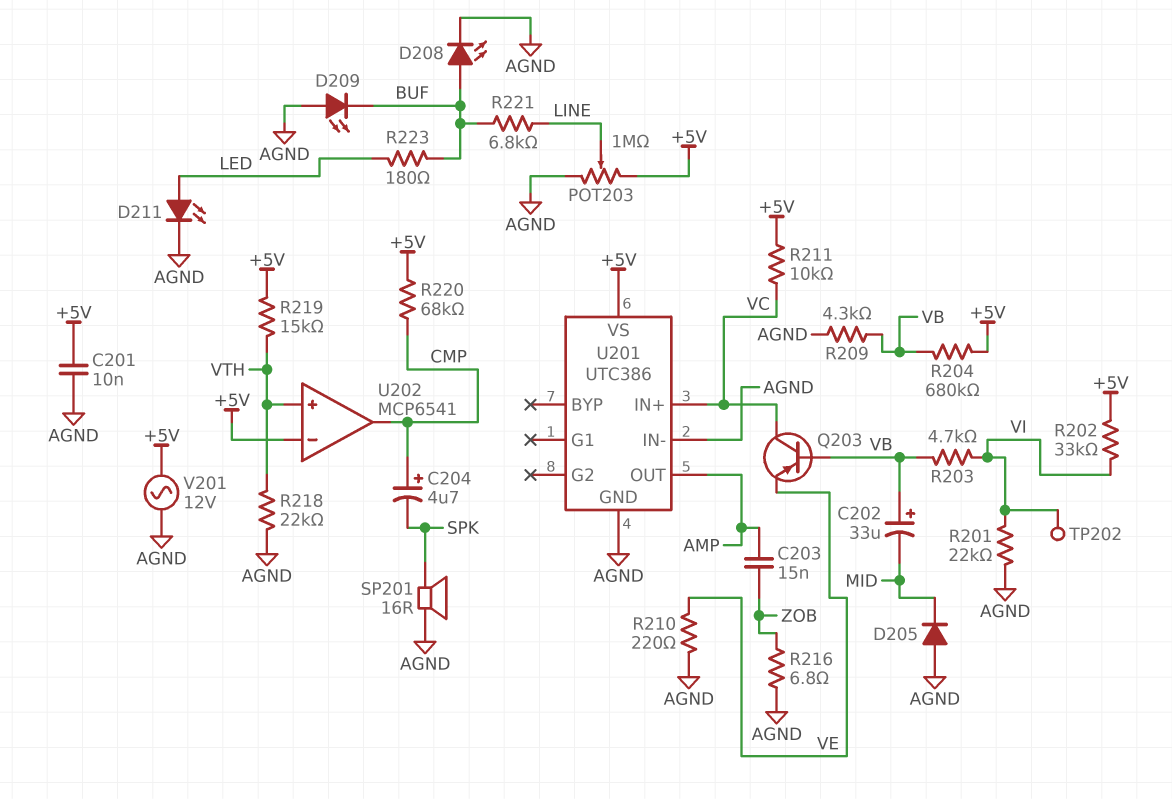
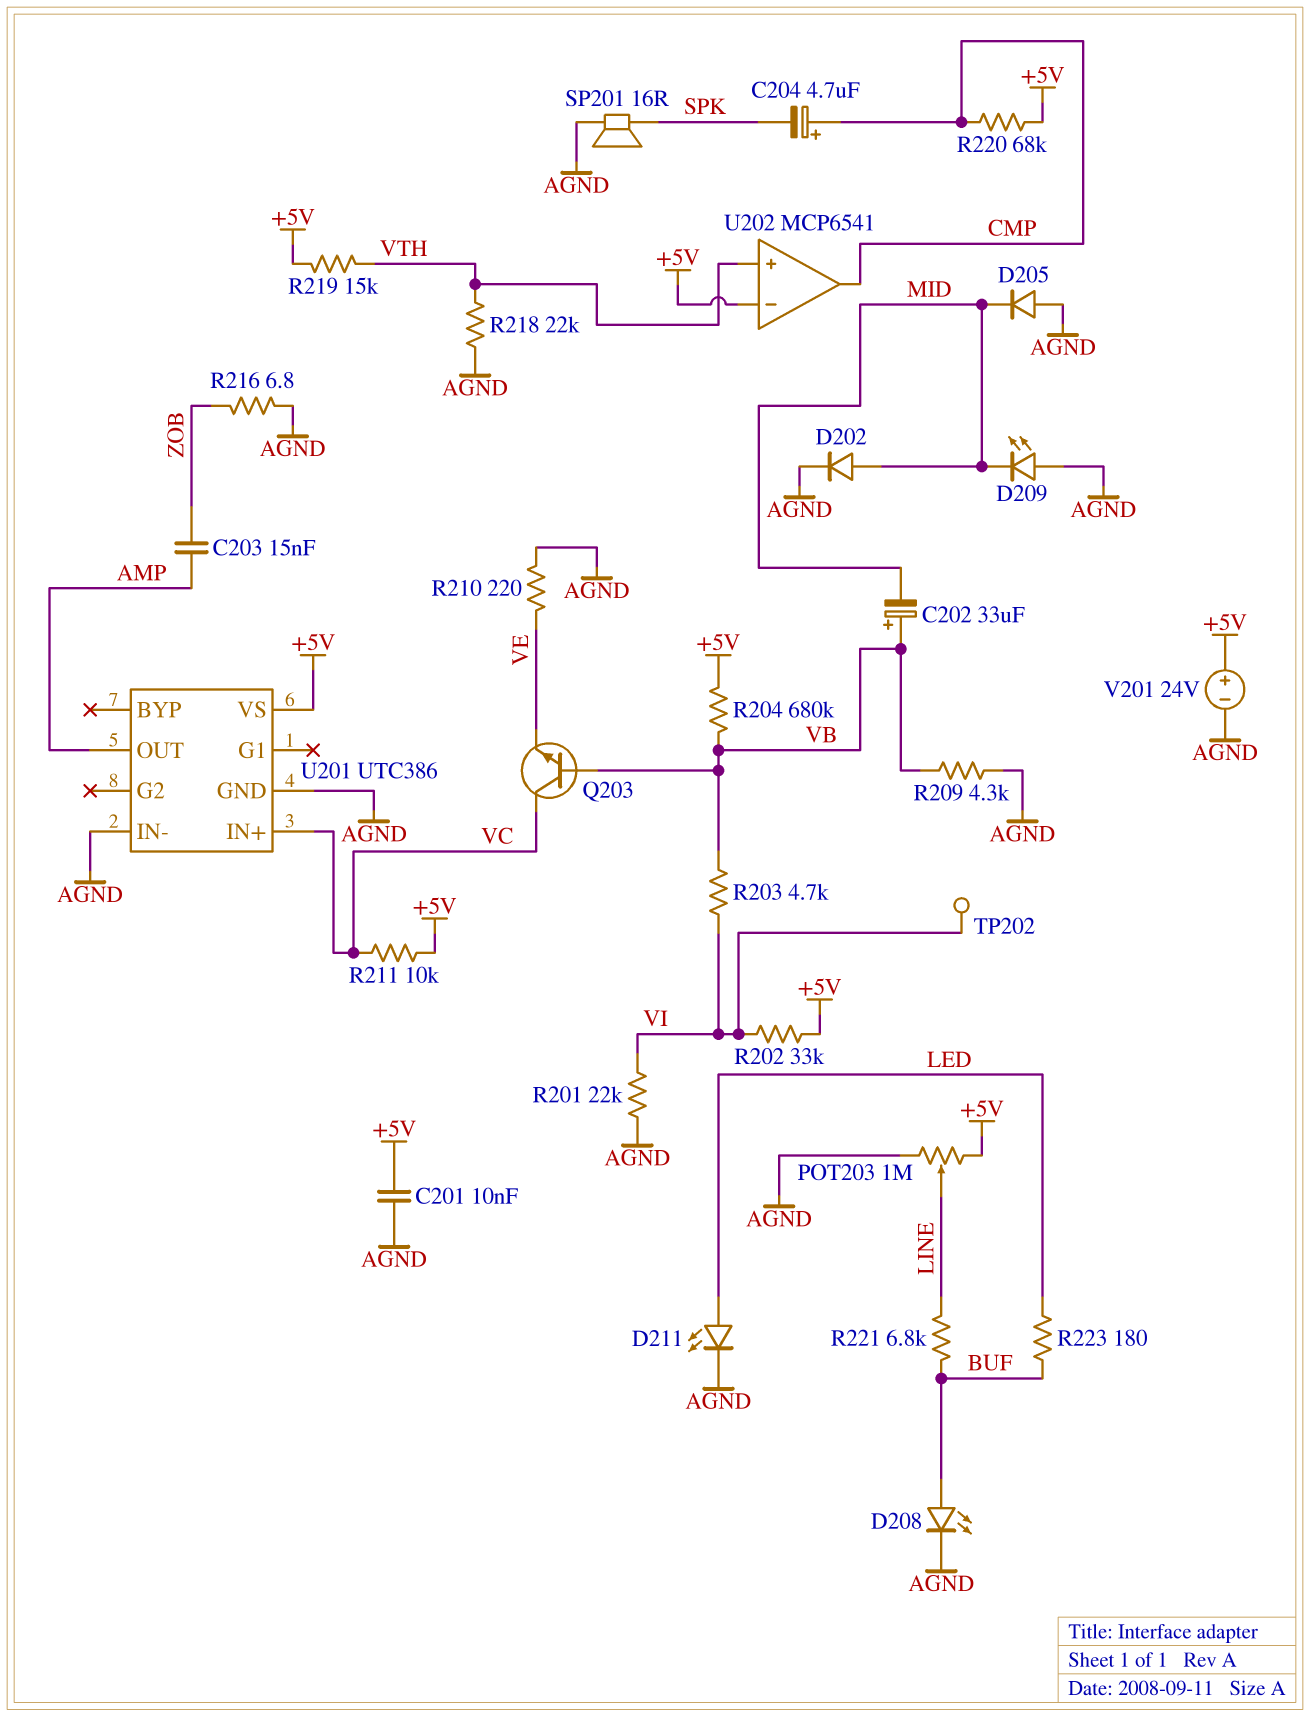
D202: none -> diode (A MID, K AGND)
D209: LED (A AGND, K BUF) -> LED (A AGND, K MID)
Q203: PNP (B VB, C VC, E VE) -> NPN (B VB, C VC, E VE)
V201: AC 12V (+5V, AGND) -> 24V (plus +5V, minus AGND)

